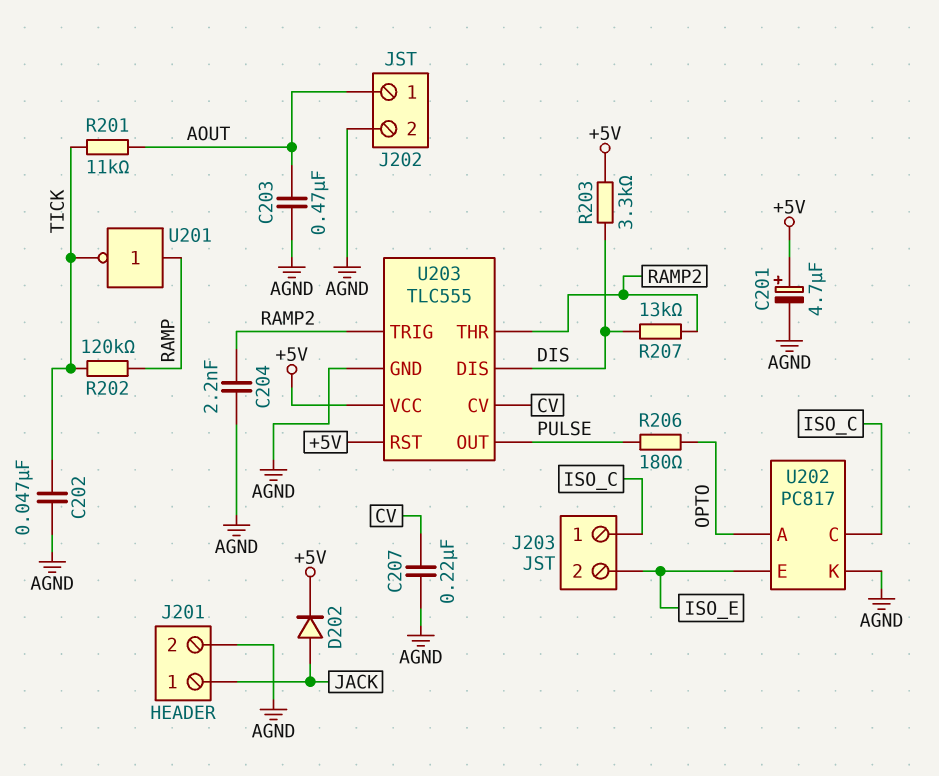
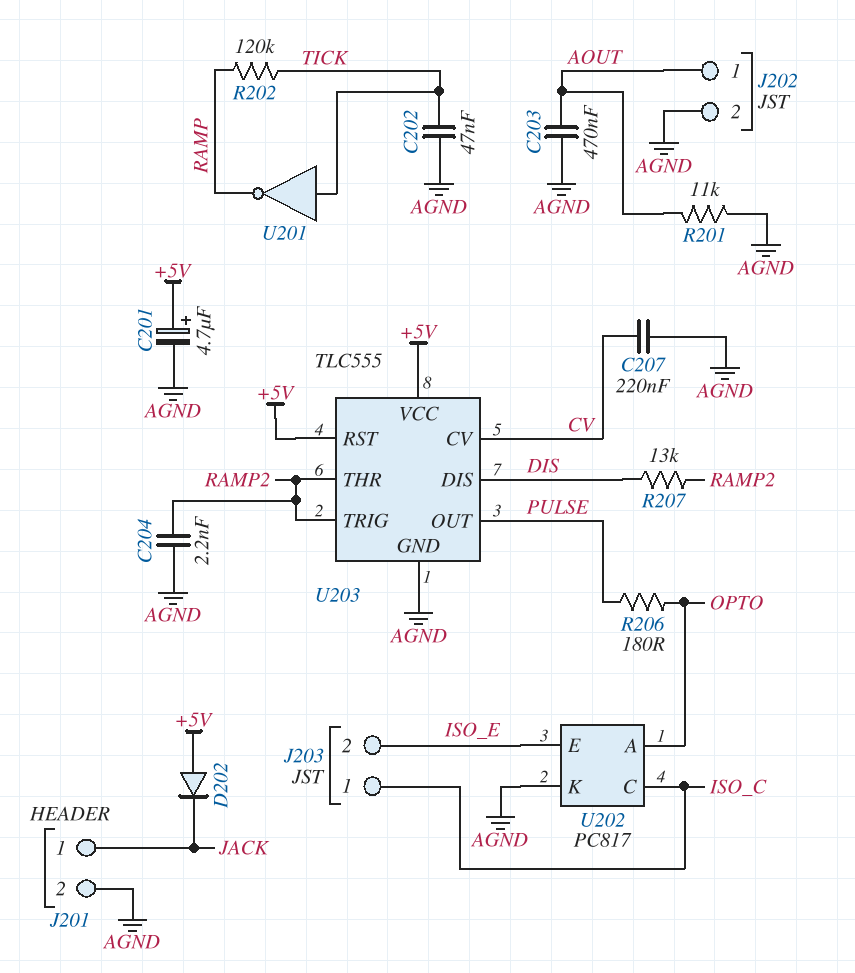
D202: diode (A JACK, K +5V) -> diode (A +5V, K JACK)
R201: 11k (AOUT, TICK) -> 11k (AGND, AOUT)
R203: 3.3k (+5V, DIS) -> none
U201: NOT (in RAMP, out TICK) -> NOT (in TICK, out RAMP)

